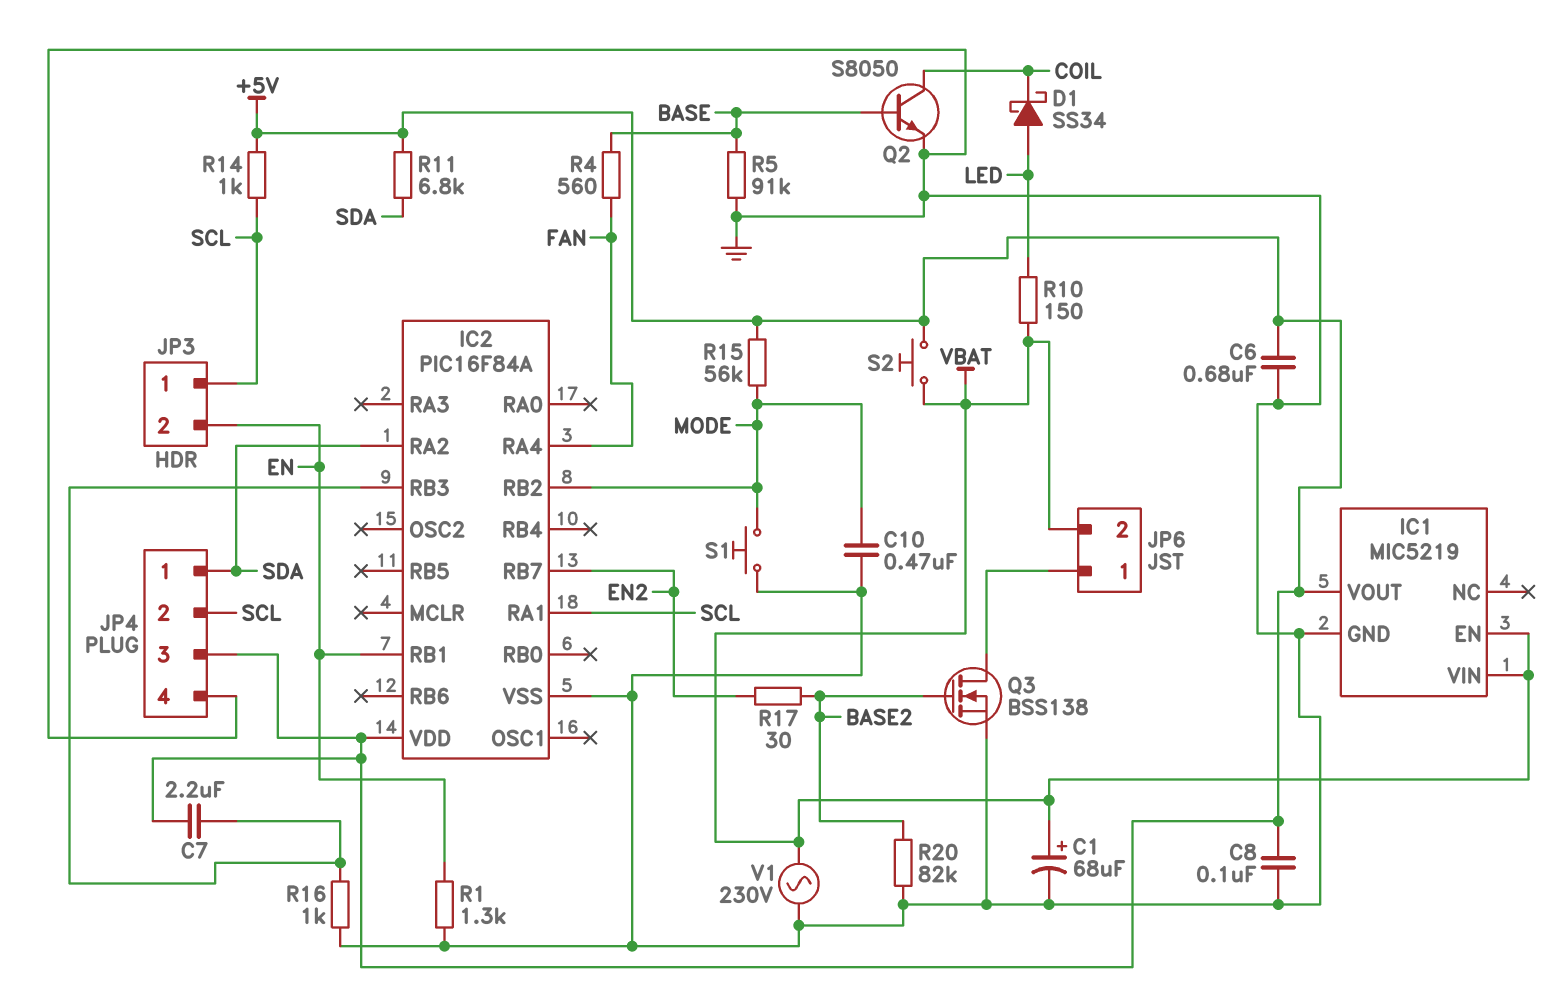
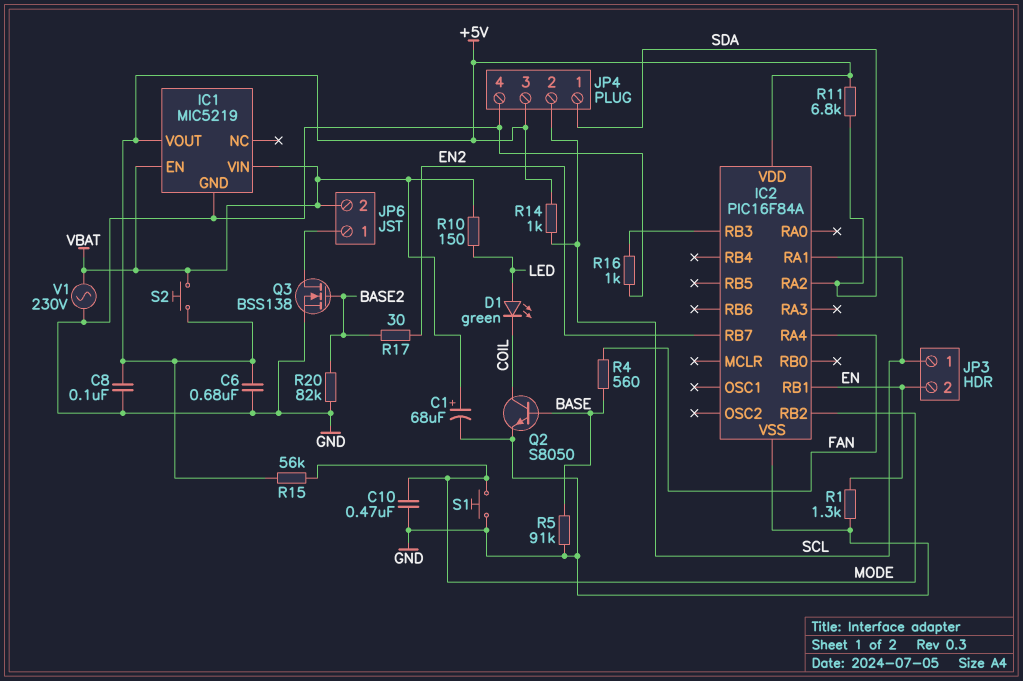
C7: 2.2uF (+5V, IC2/RB3) -> none
D1: schottky SS34 (A LED, K COIL) -> LED green (A LED, K COIL)

